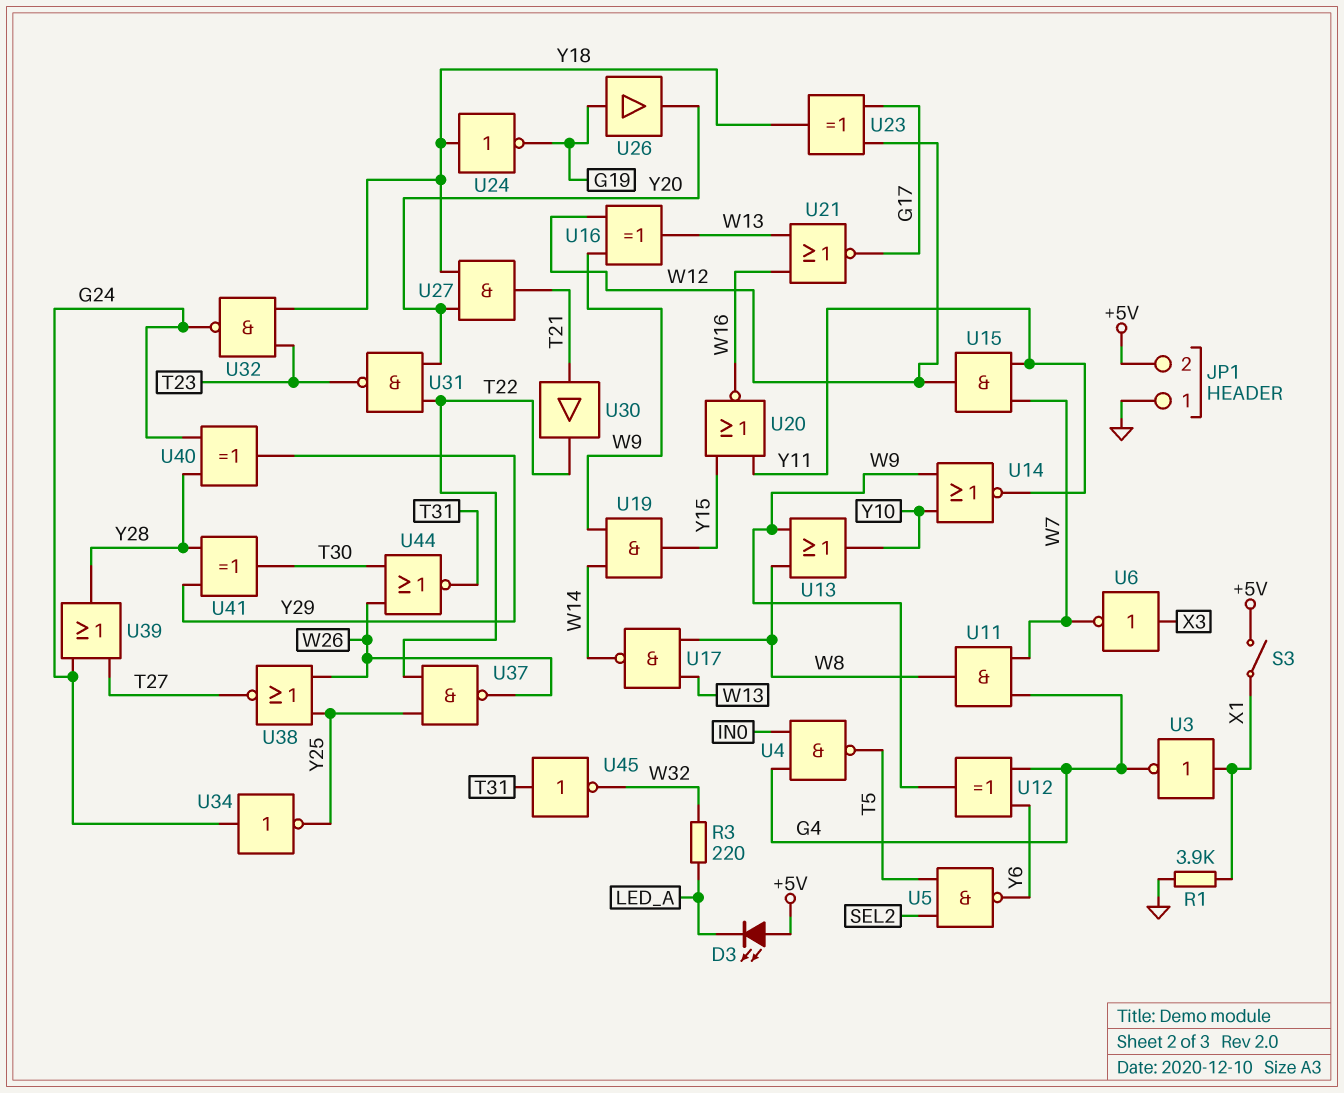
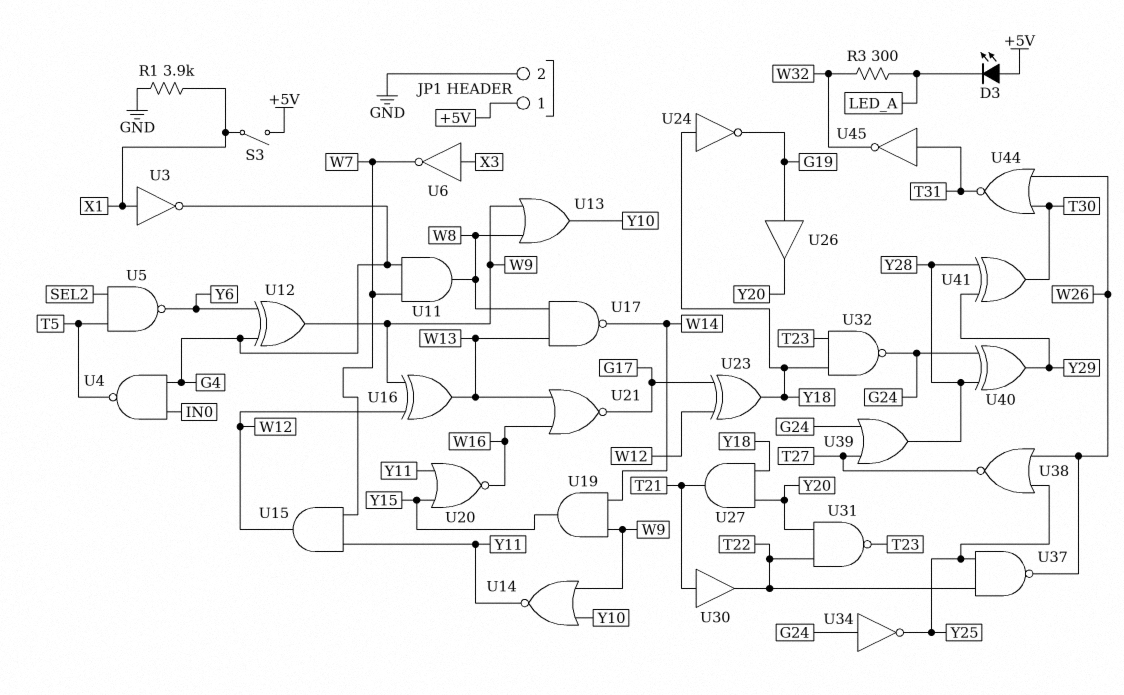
JP1 pin 1: GND -> +5V
JP1 pin 2: +5V -> GND
R3: 220 (LED_A, W32) -> 300 (LED_A, W32)

